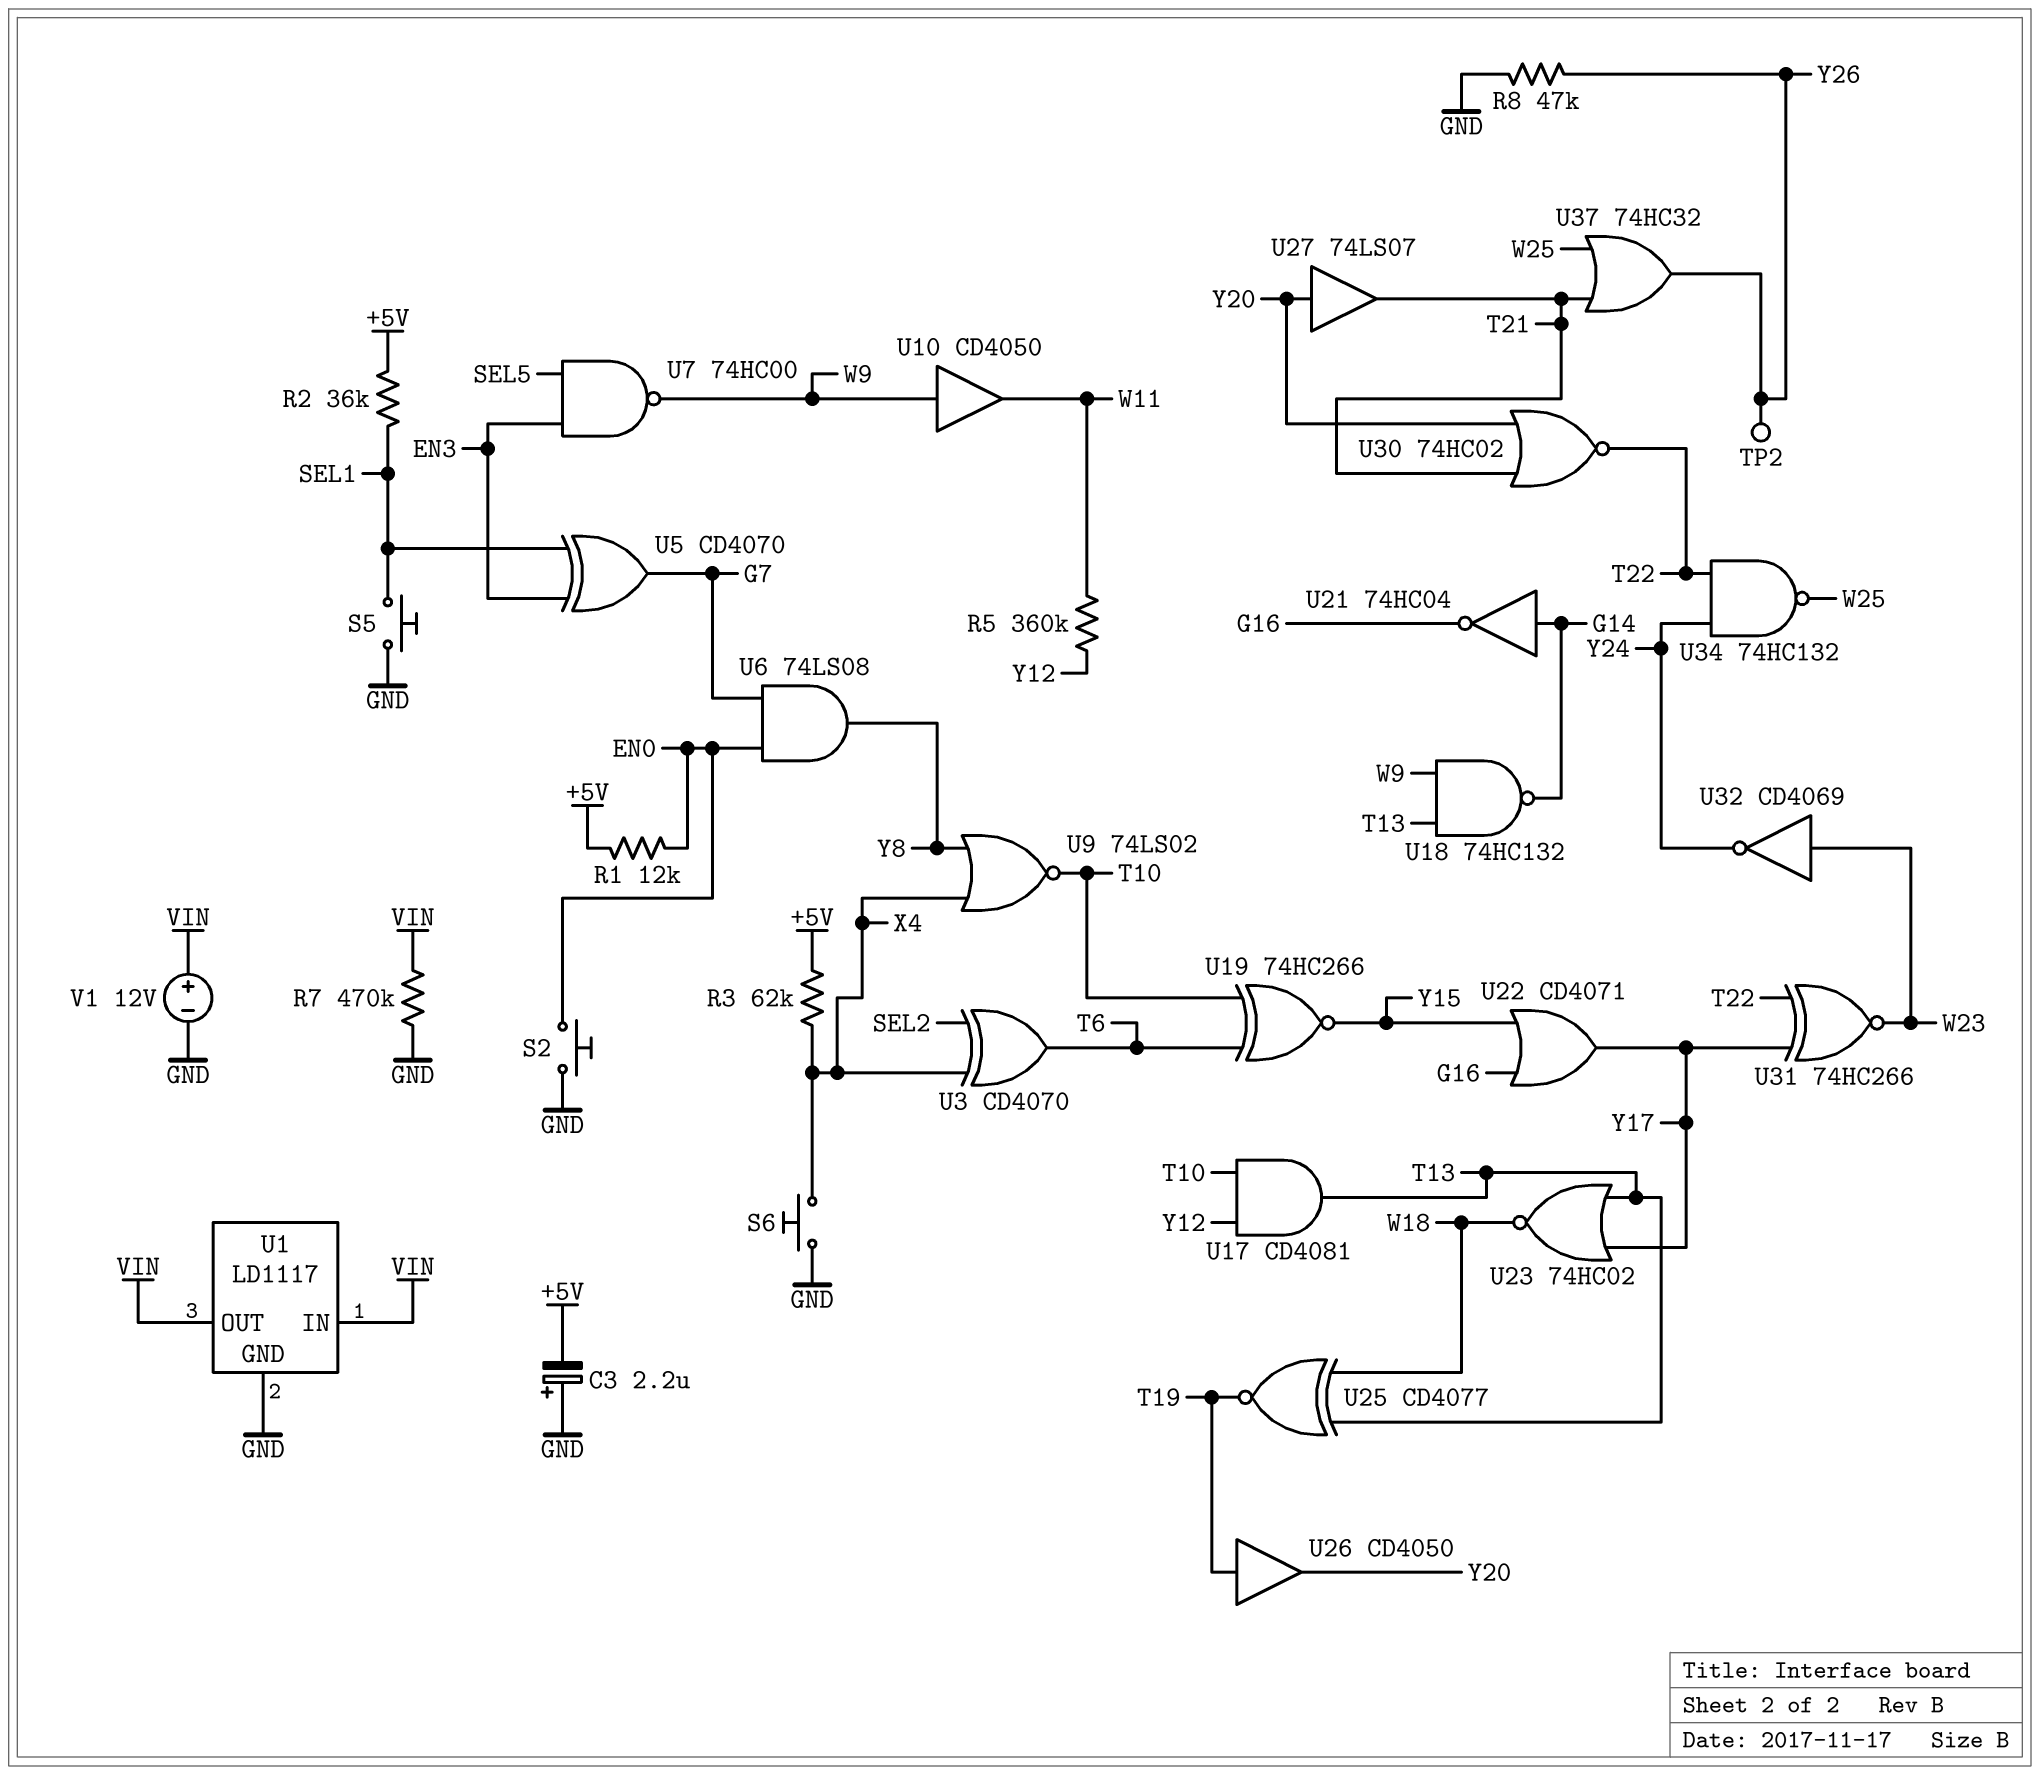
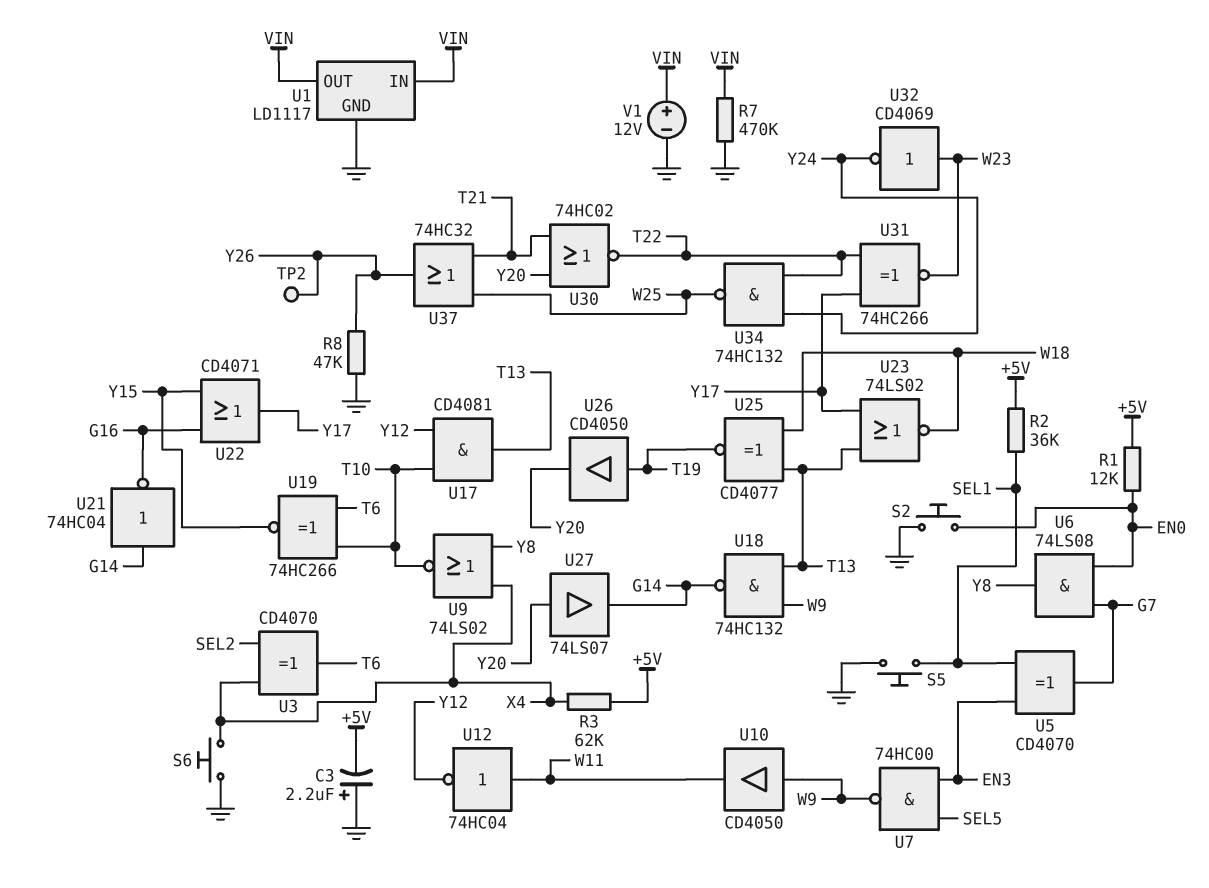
R5: 360k (W11, Y12) -> none
U12: none -> NOT 74HC04 (in W11, out Y12)
U23: NOR 74HC02 (in T13, in Y17, out W18) -> NOR 74LS02 (in T13, in Y17, out W18)
U27: buffer 74LS07 (in Y20, out T21) -> buffer 74LS07 (in Y20, out G14)

